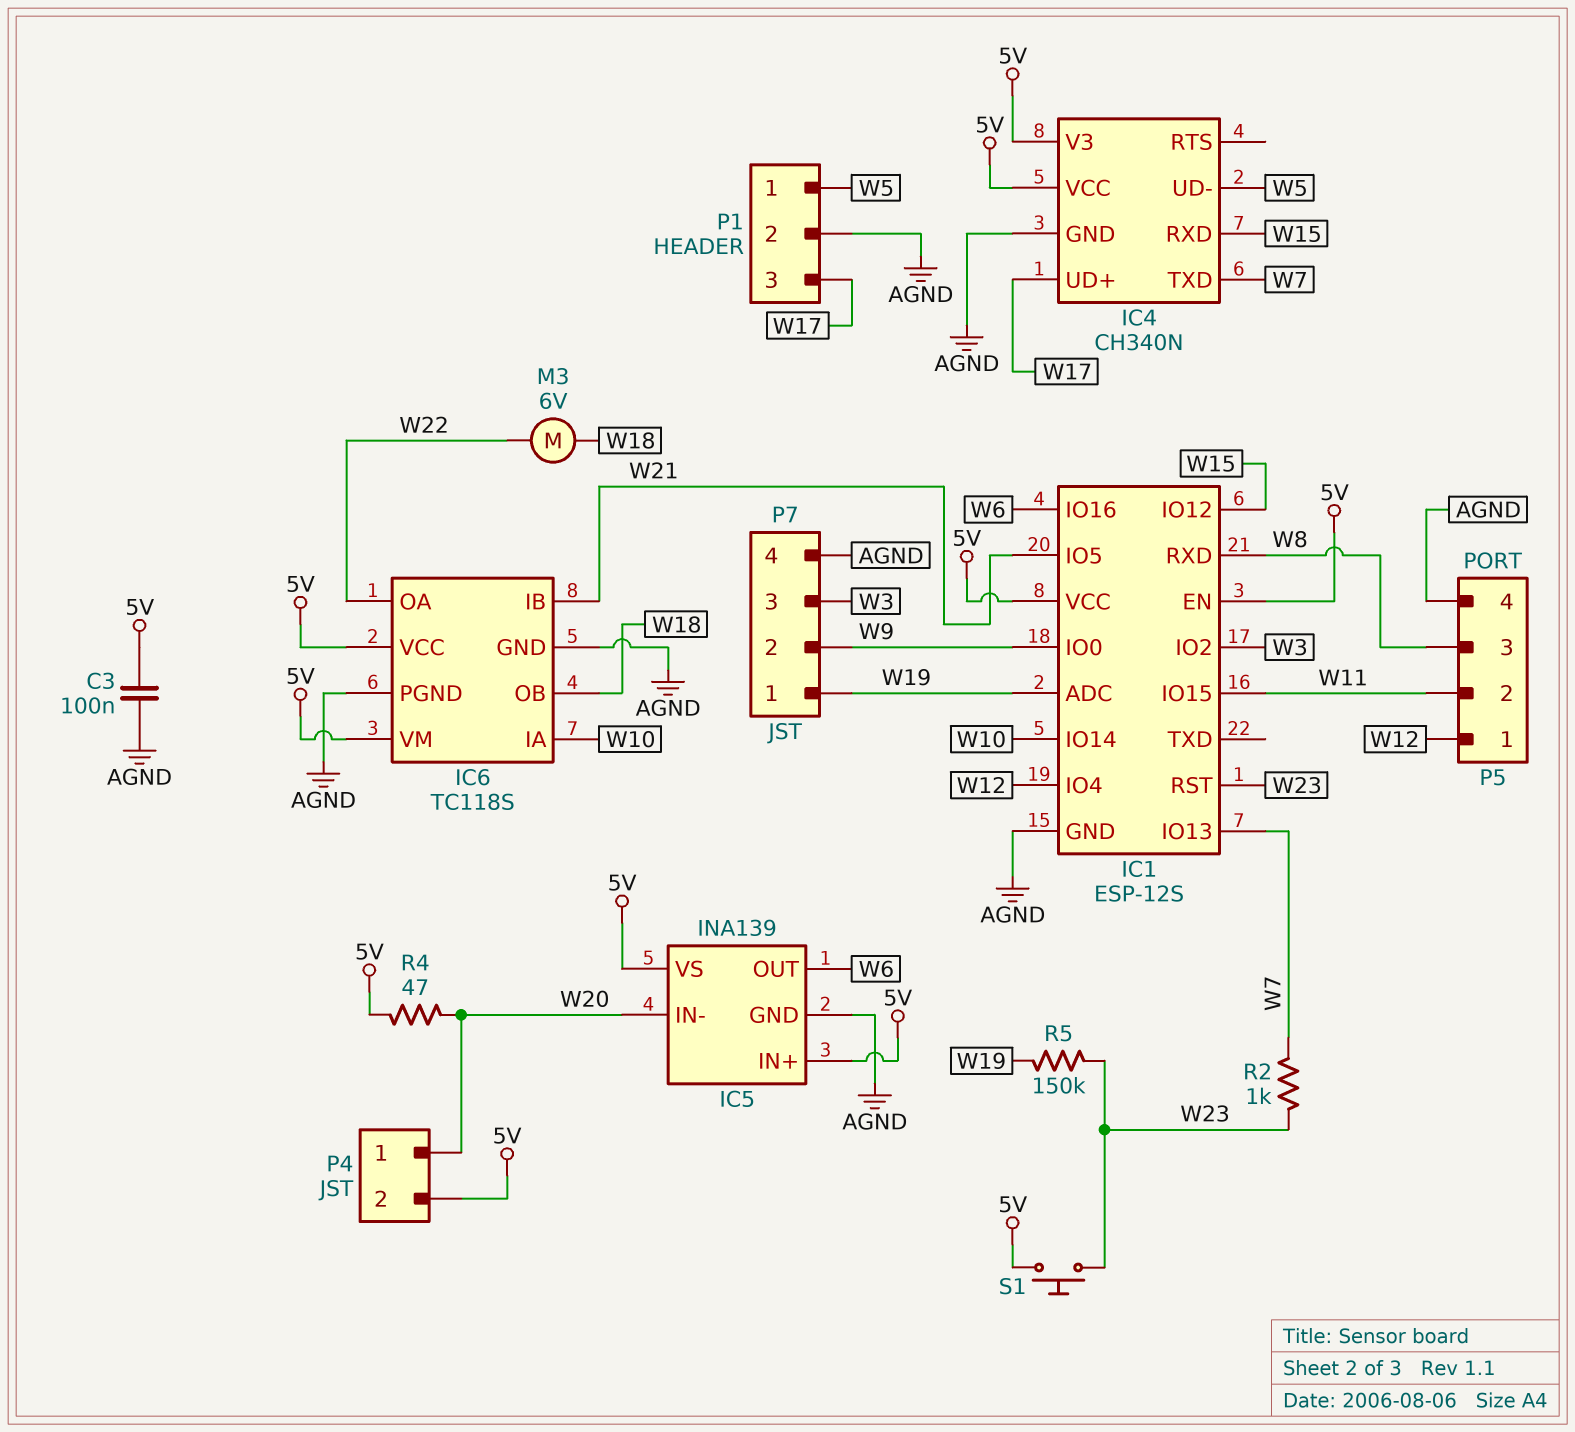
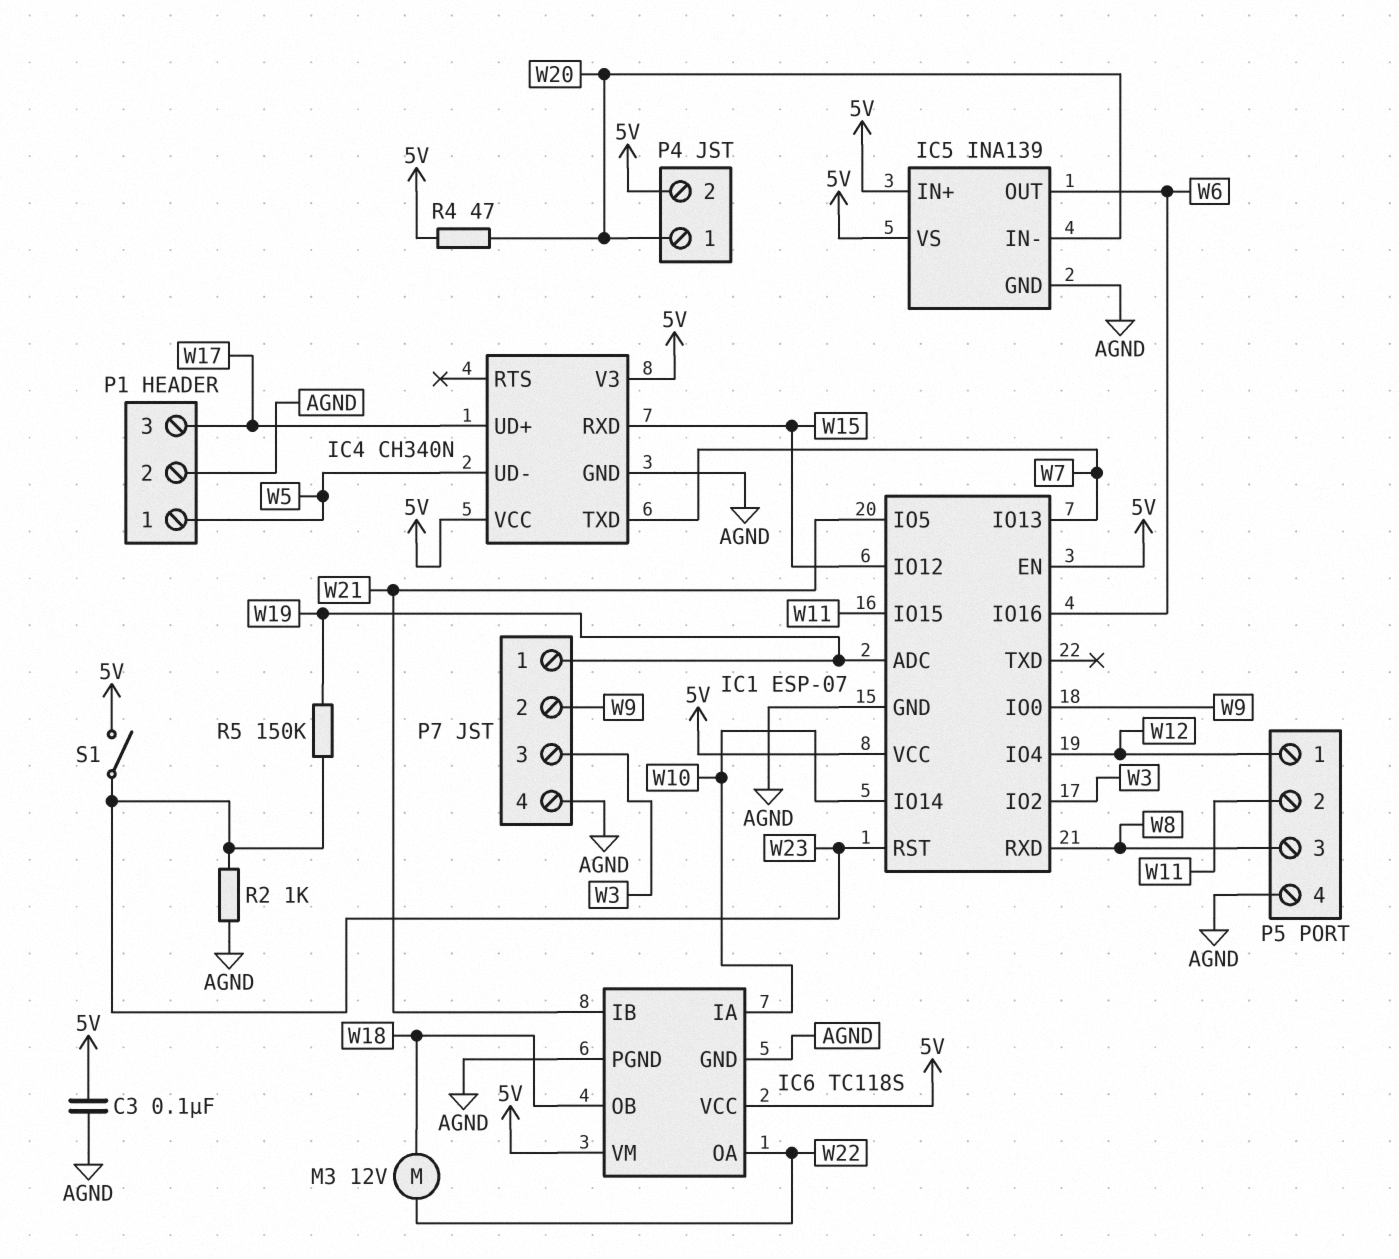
IC1: ESP-12S -> ESP-07
M3: motor 6V (W18, W22) -> motor 12V (W18, W22)
R2: 1k (W7, W23) -> 1k (AGND, W23)
S1: button (5V, W23) -> switch (5V, W23)

